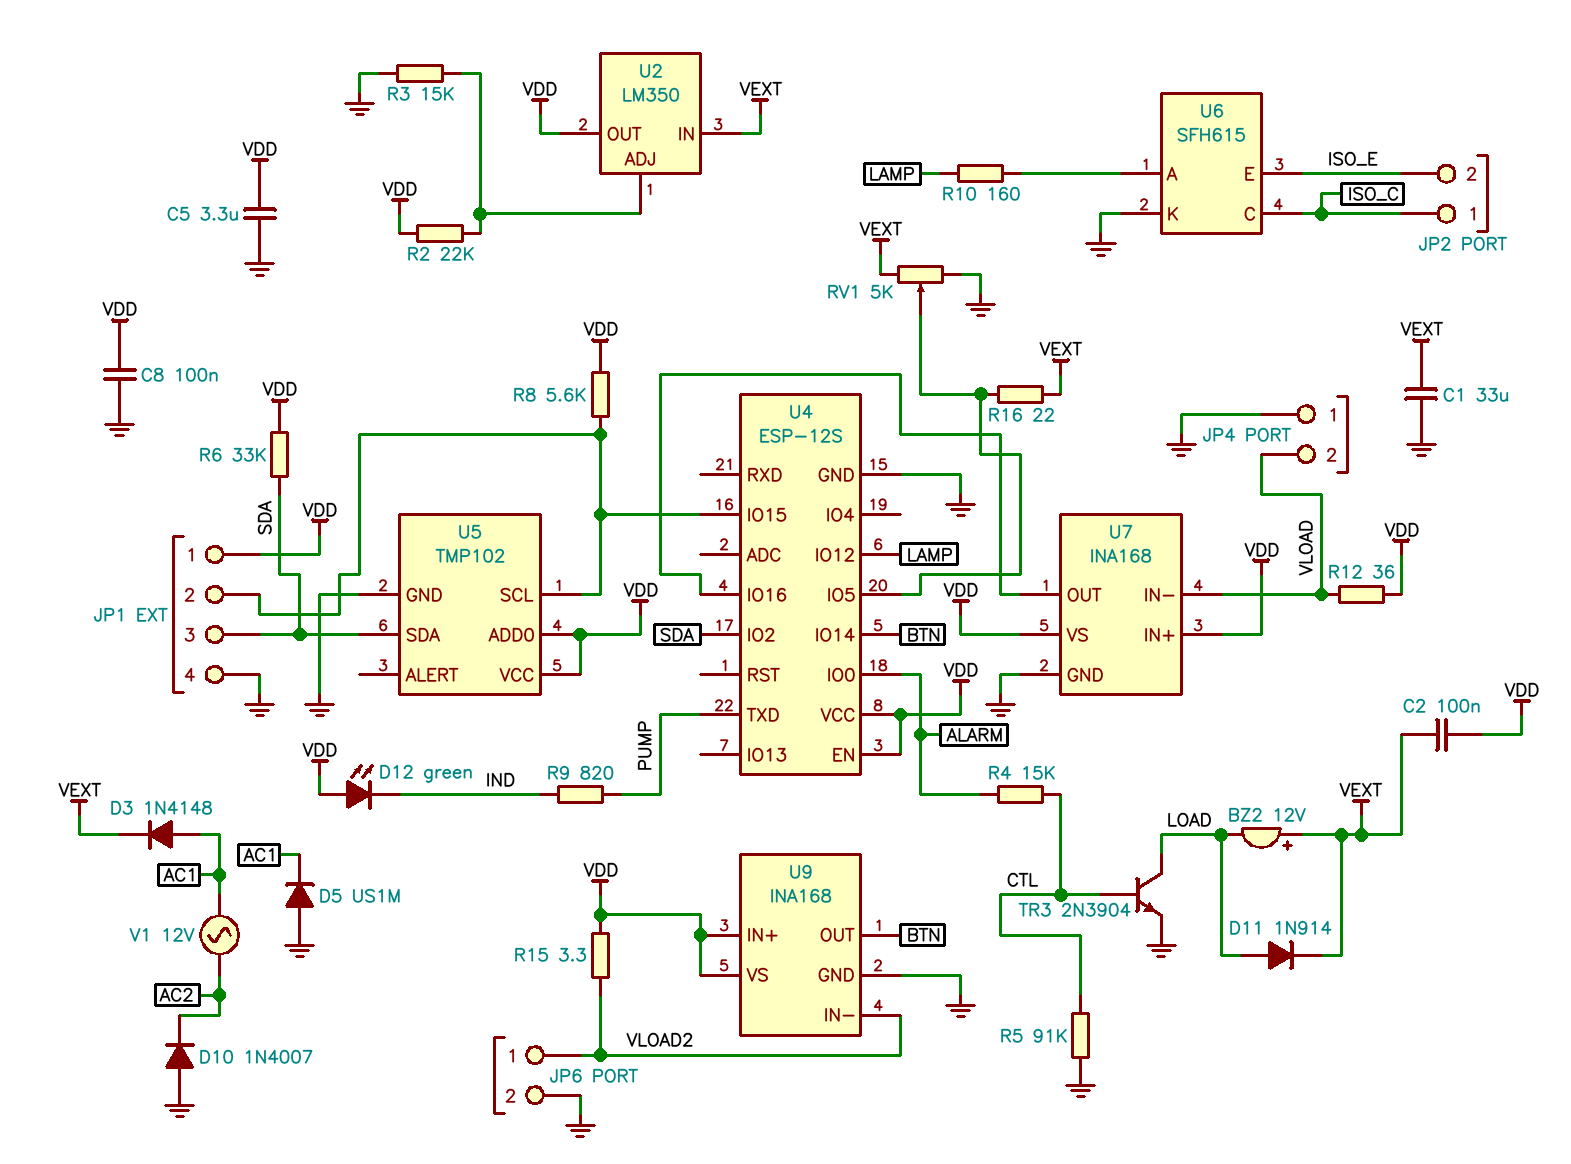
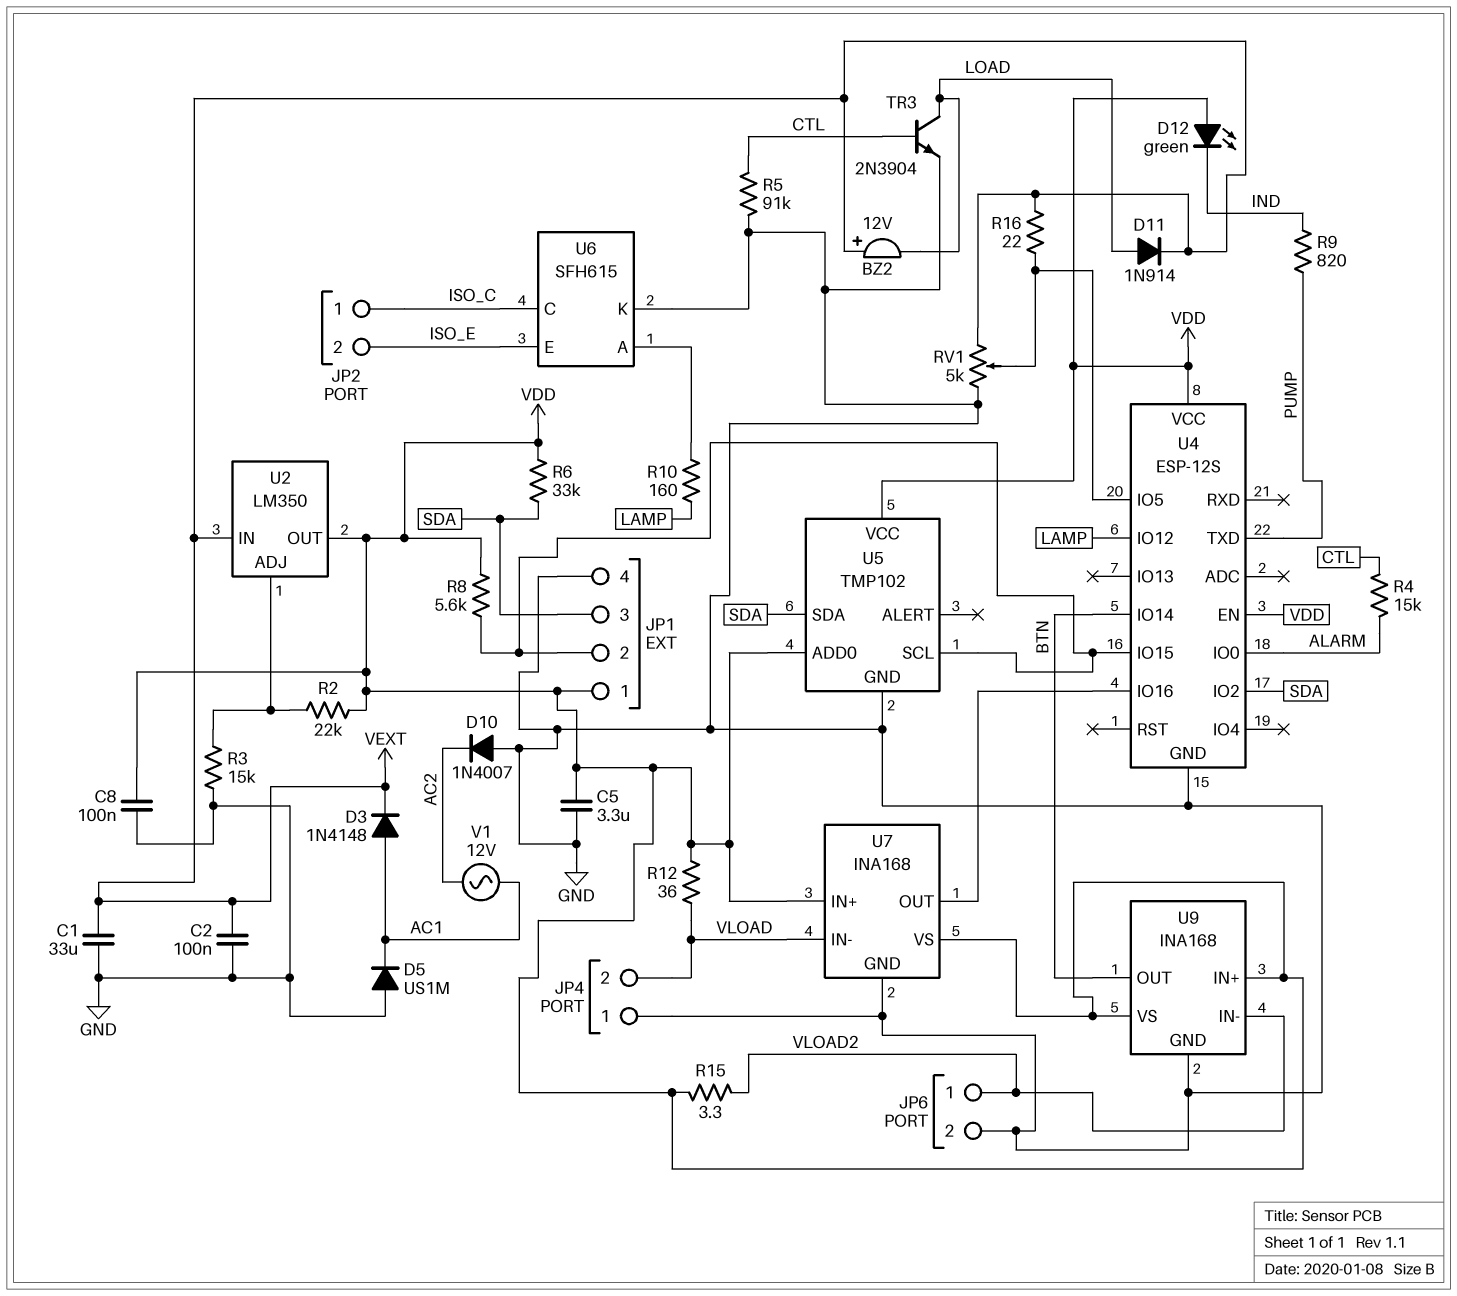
C2: 100nF (VDD, VEXT) -> 100nF (GND, VEXT)

